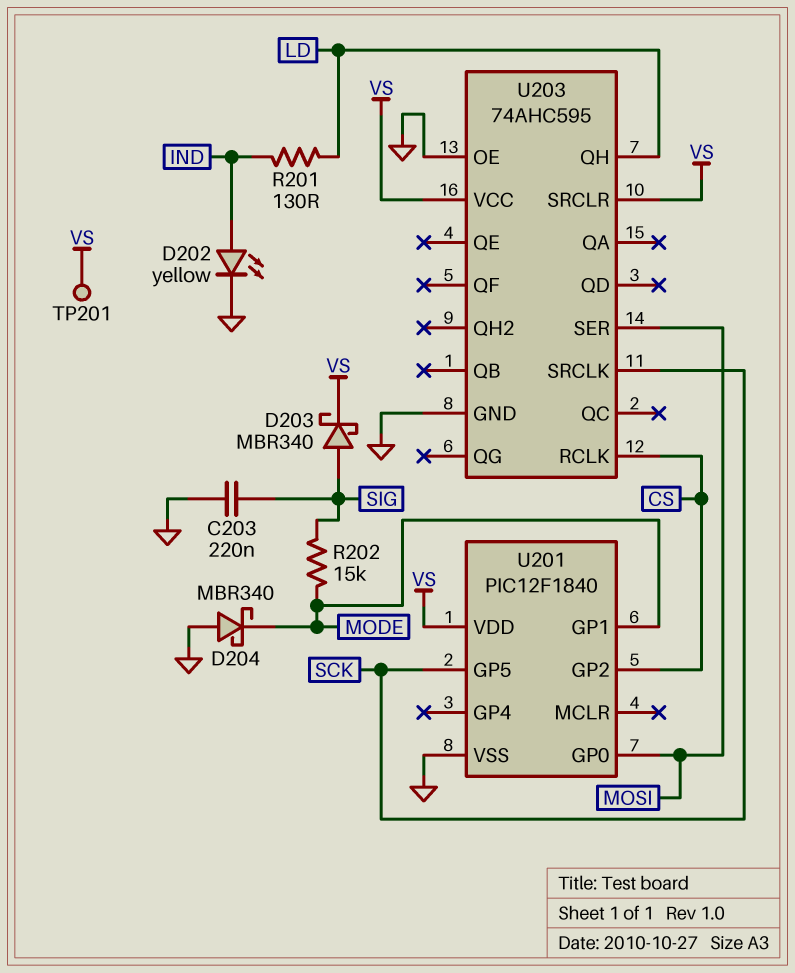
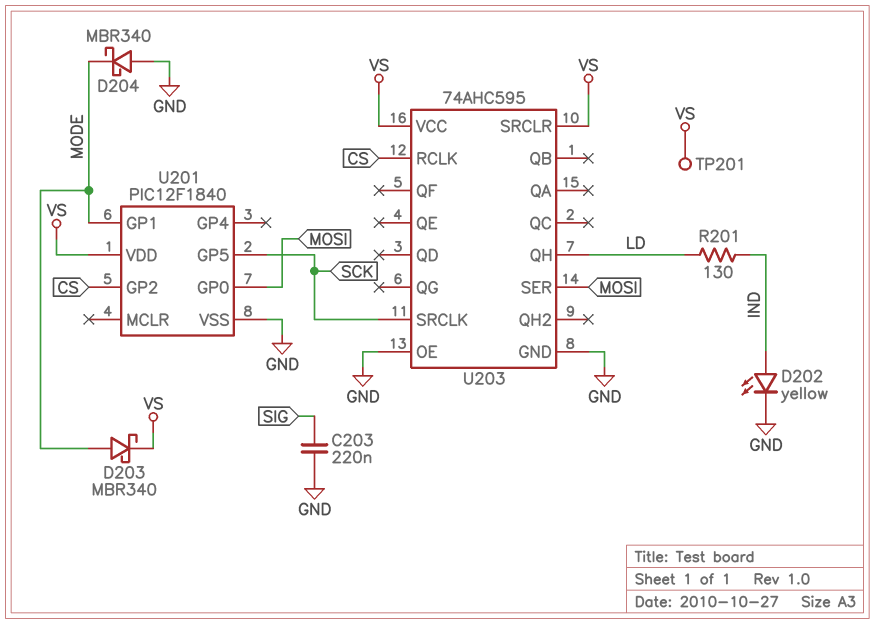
D203: schottky MBR340 (A SIG, K VS) -> schottky MBR340 (A MODE, K VS)
R202: 15k (MODE, SIG) -> none

